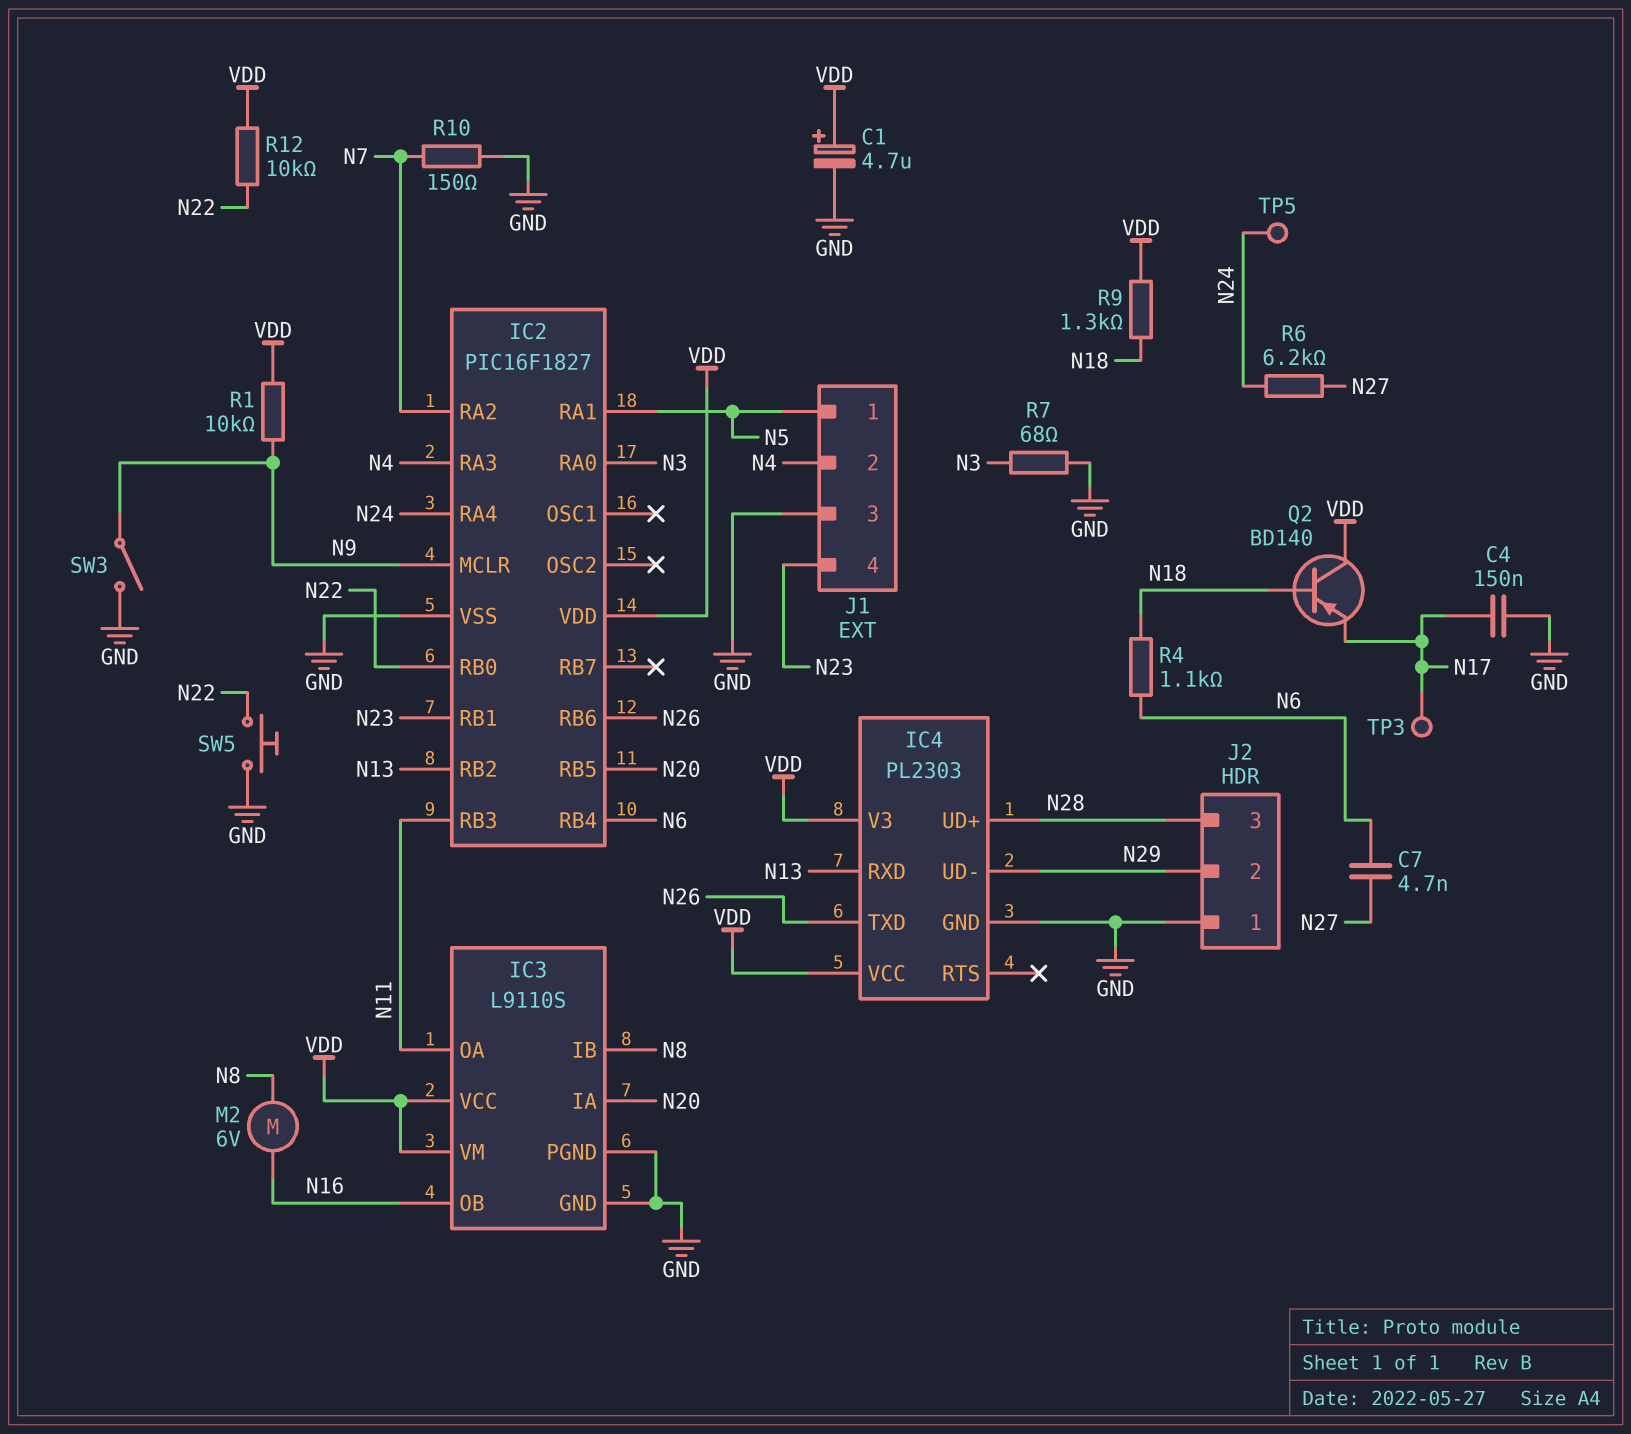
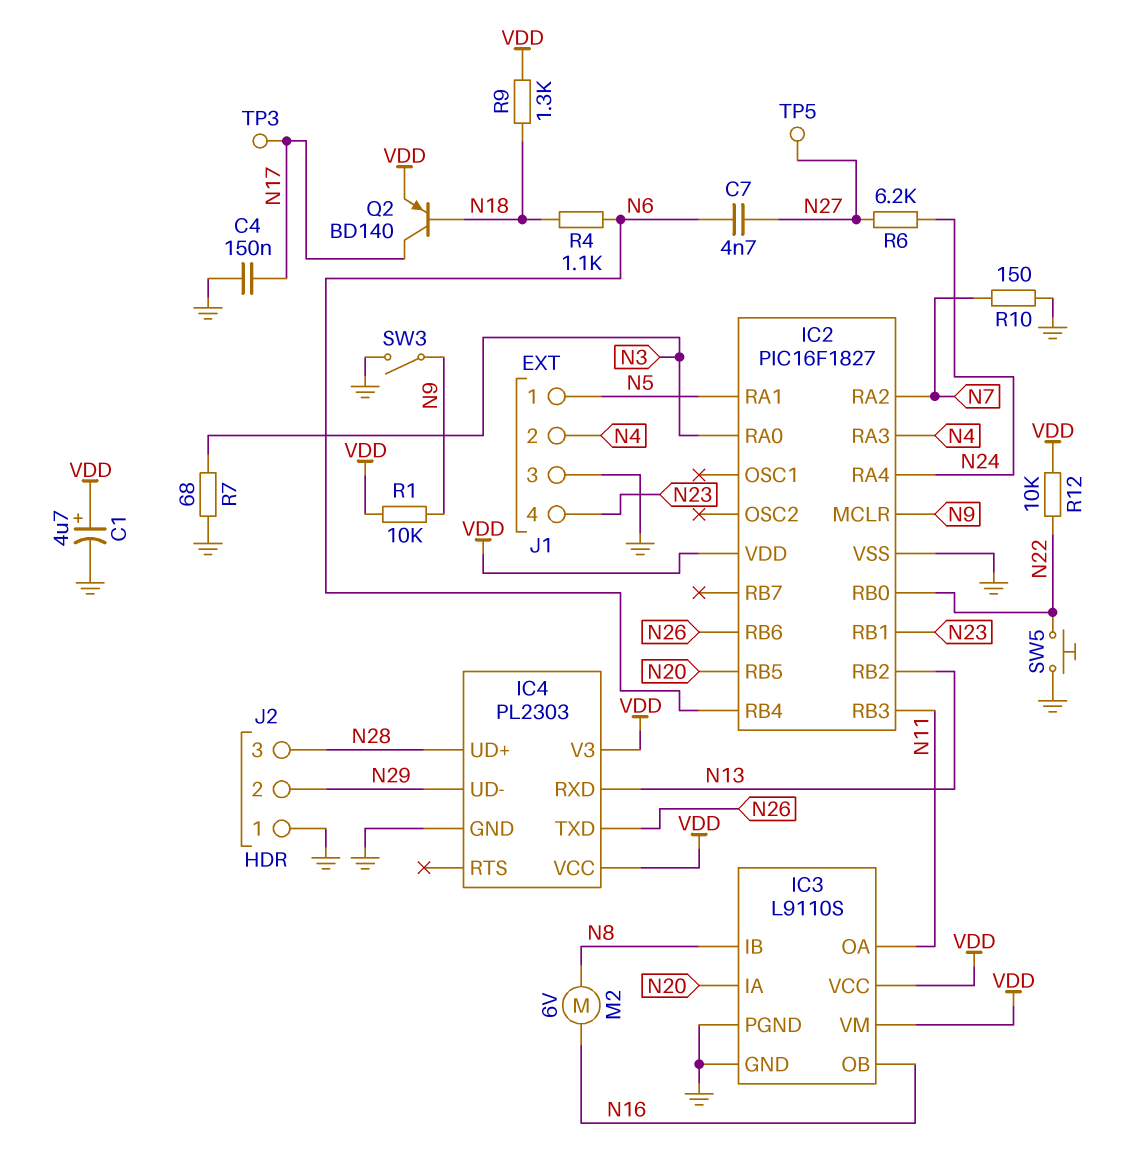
Q2: PNP BD140 (B N18, C VDD, E N17) -> PNP BD140 (B N18, C N17, E VDD)
TP5: test point (N24) -> test point (N27)

